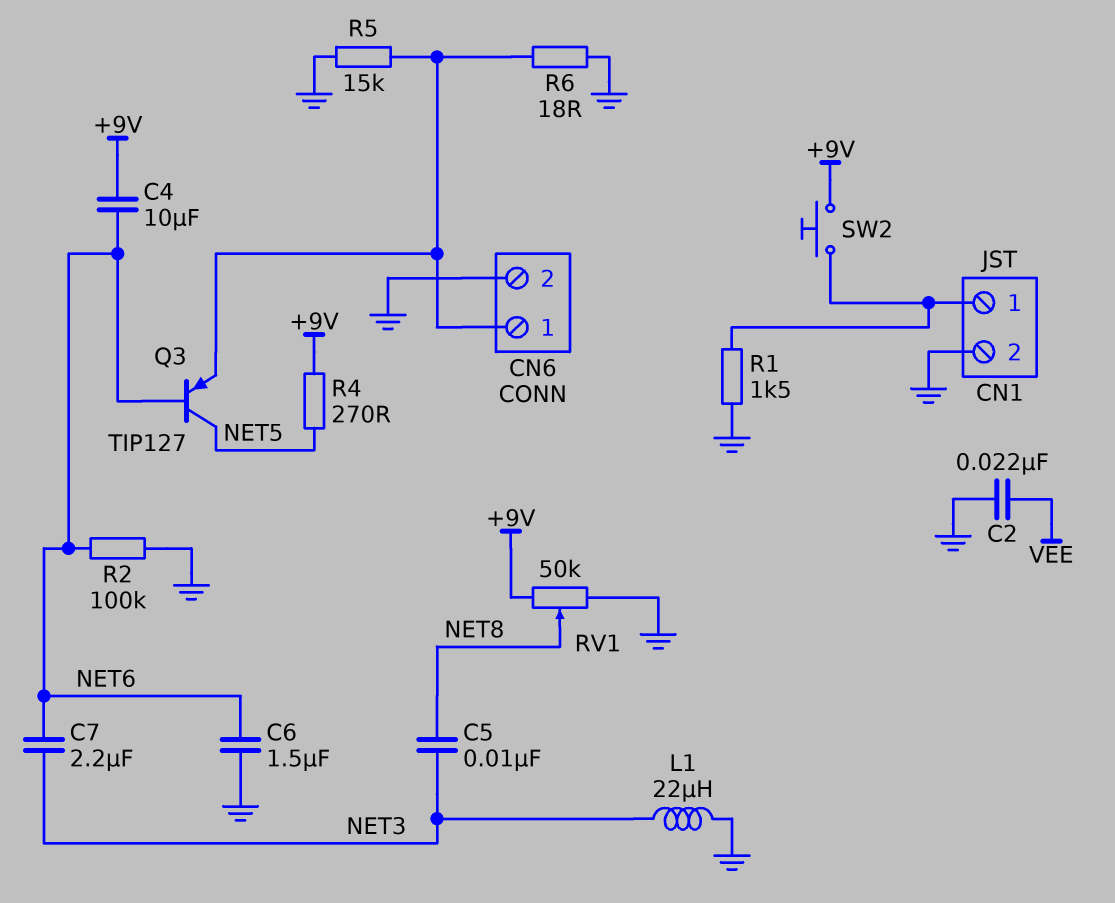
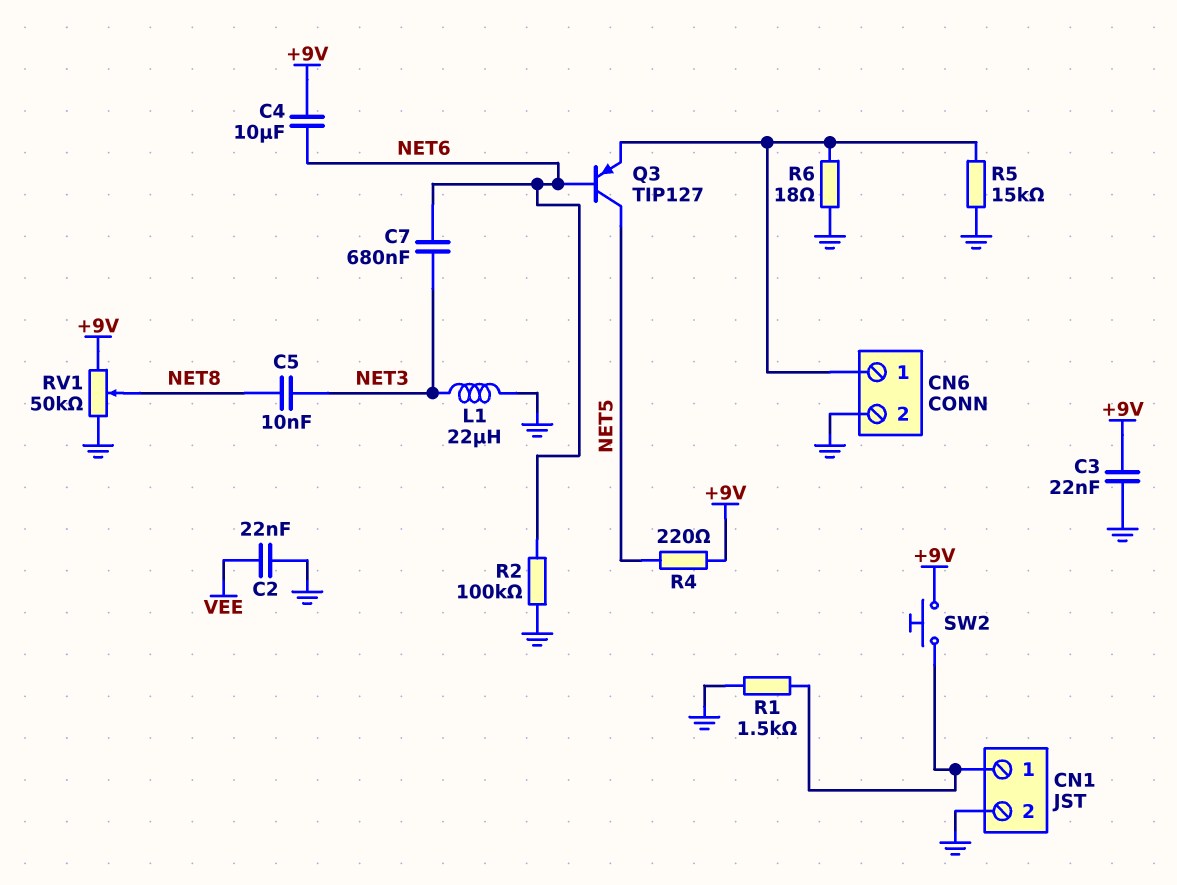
C3: none -> 22nF (+9V, GND)
C6: 1.5uF (GND, NET6) -> none
C7: 2.2uF (NET3, NET6) -> 680nF (NET3, NET6)
R4: 270 (+9V, NET5) -> 220 (+9V, NET5)

